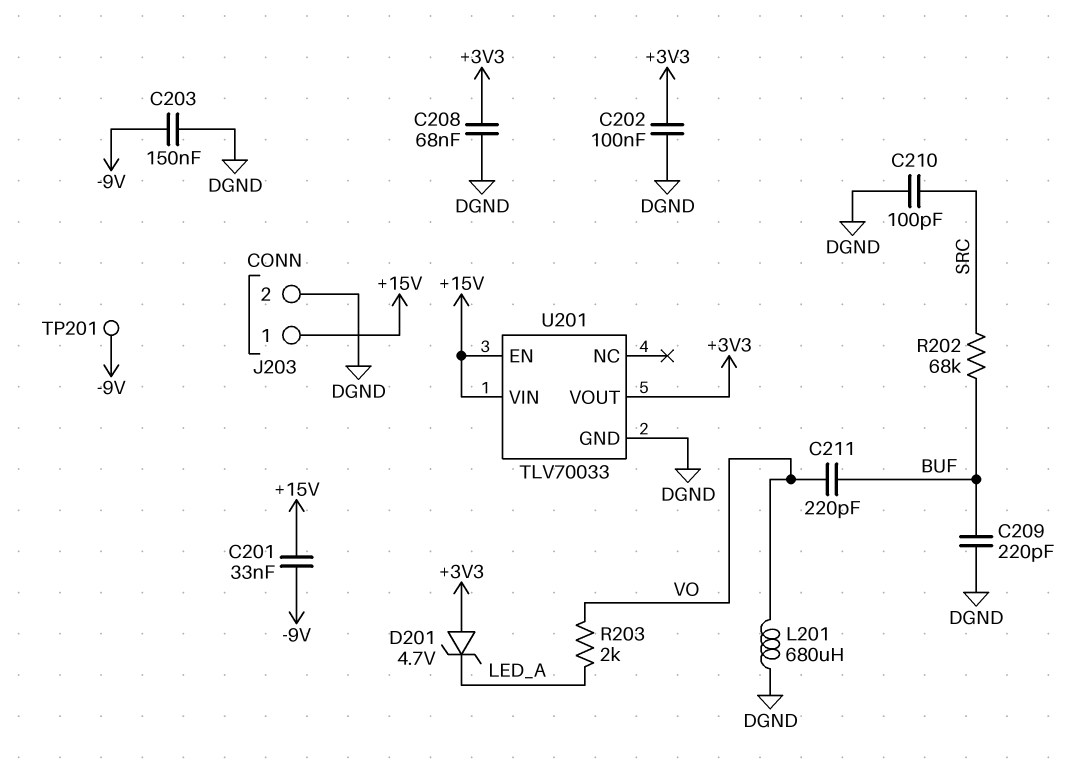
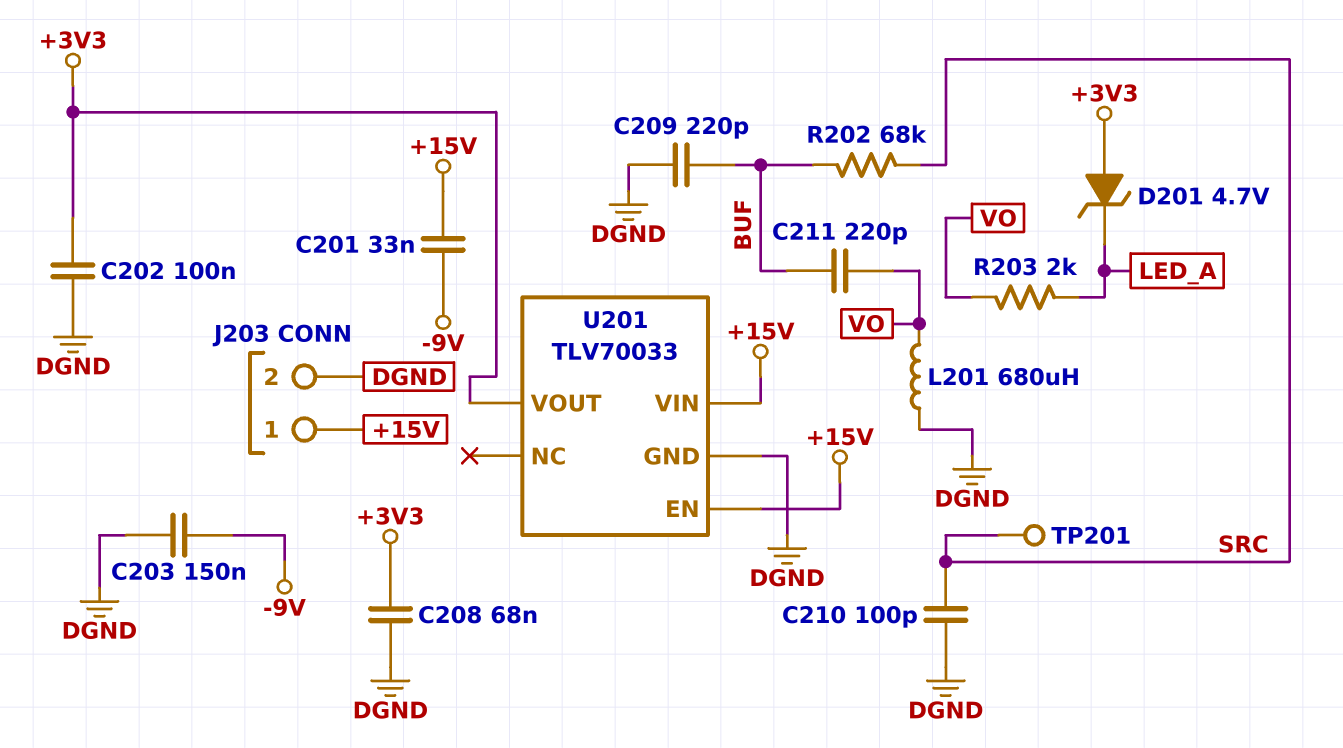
TP201: test point (-9V) -> test point (SRC)

